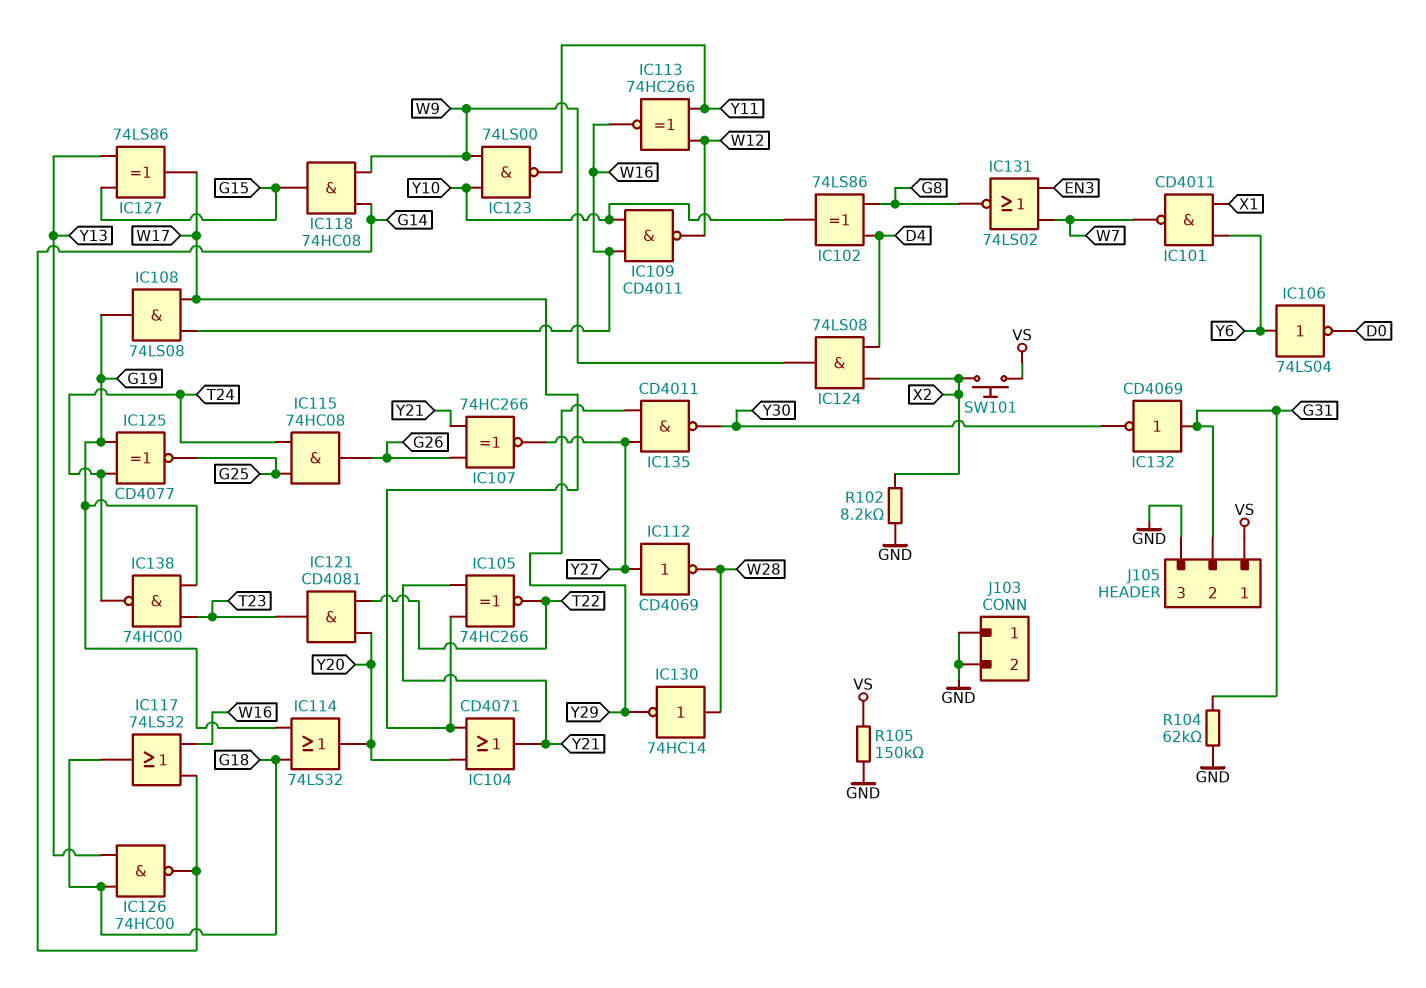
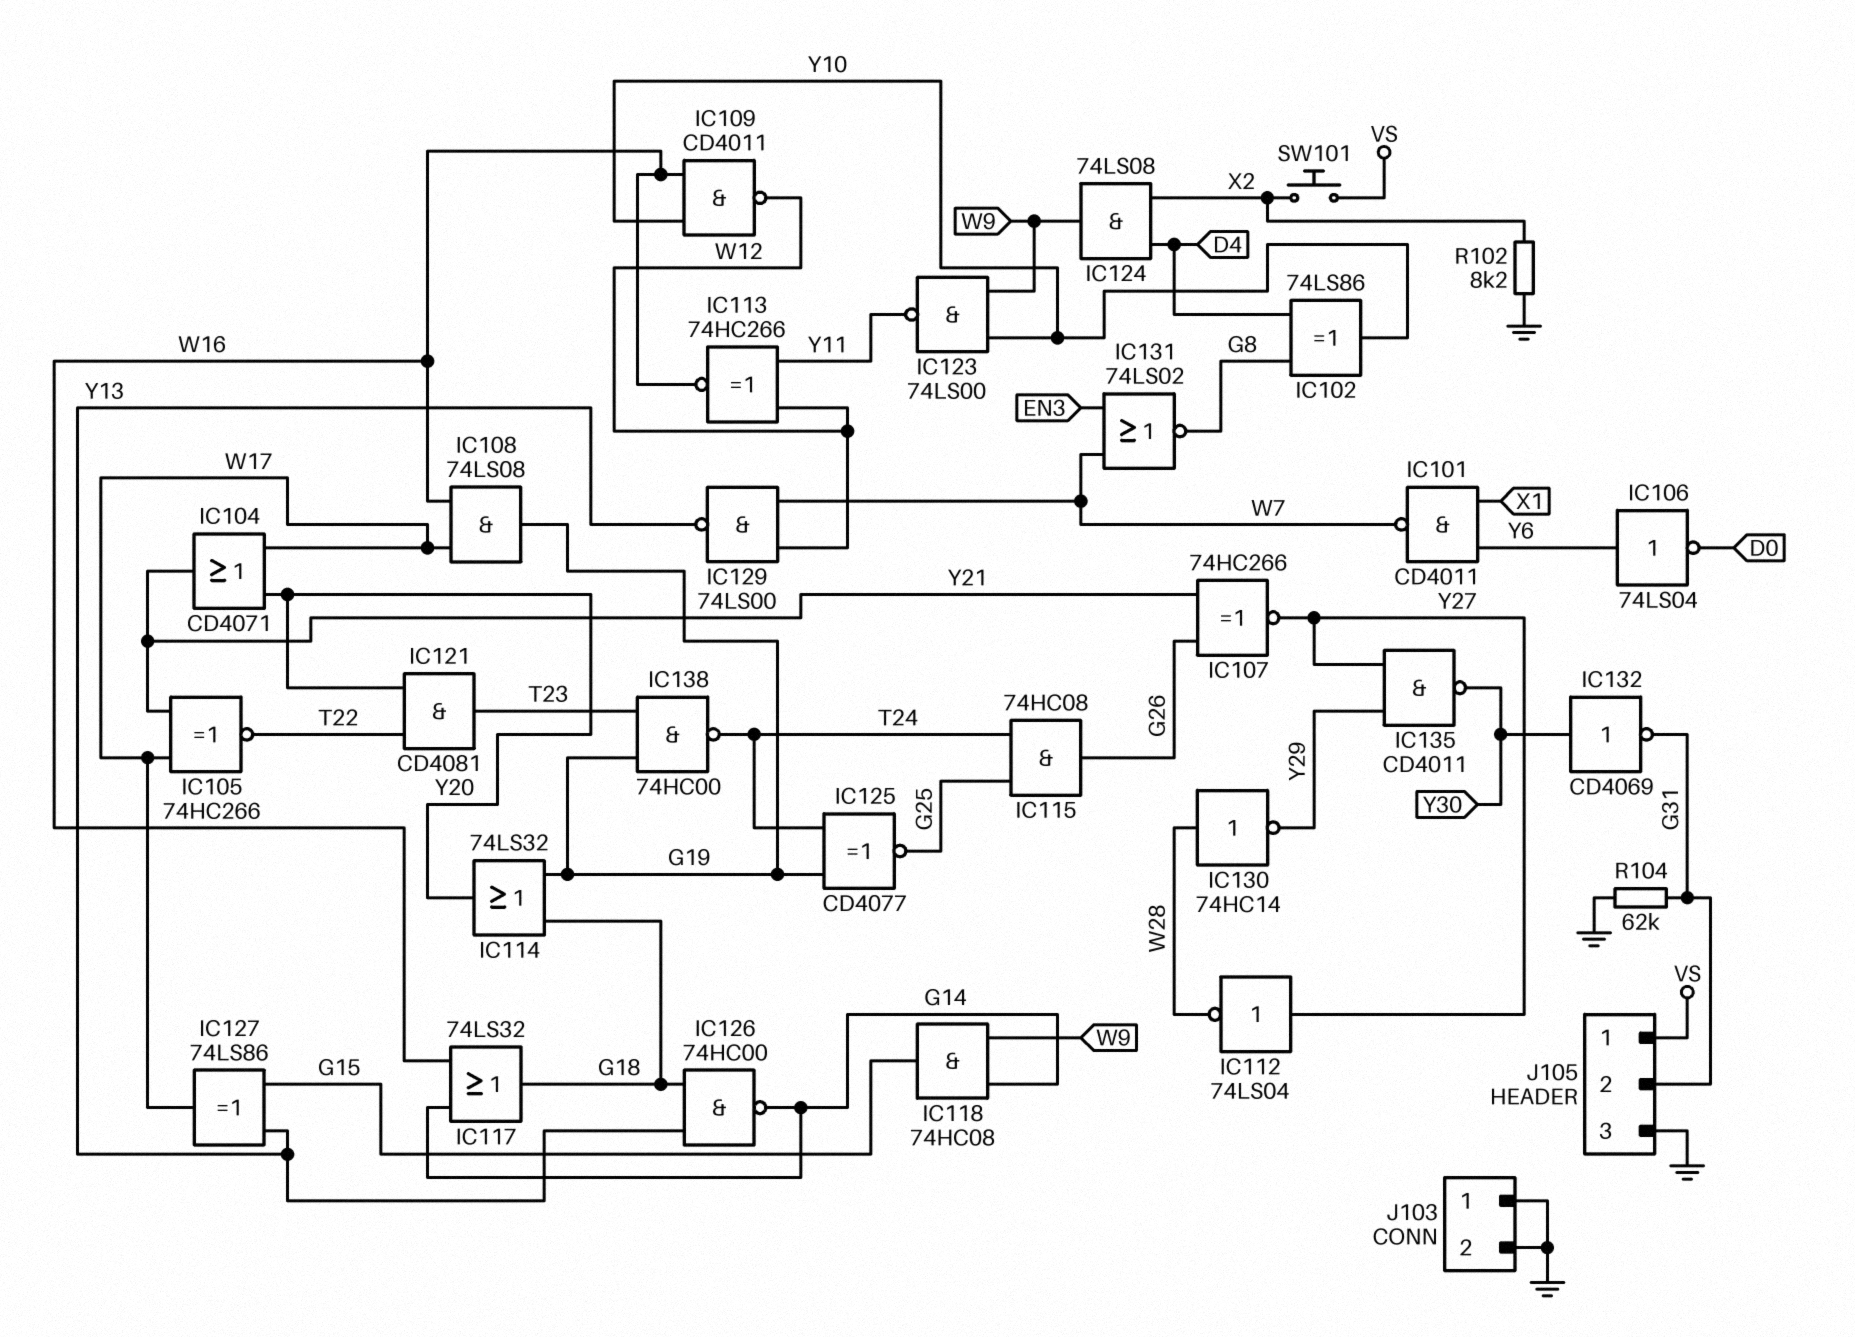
IC112: NOT CD4069 (in Y27, out W28) -> NOT 74LS04 (in Y27, out W28)
IC129: none -> NAND 74LS00 (in W7, in W12, out Y13)
IC132: NOT CD4069 (in G31, out Y30) -> NOT CD4069 (in Y30, out G31)
R105: 150k (GND, VS) -> none

